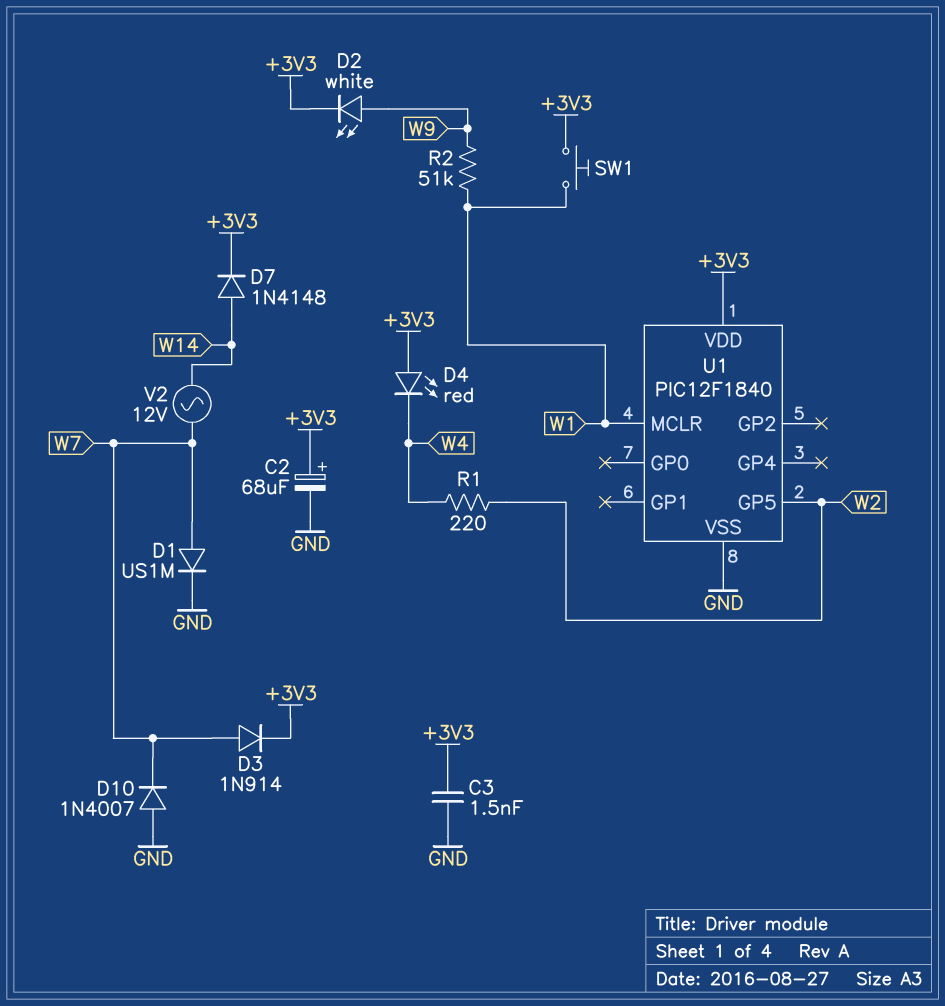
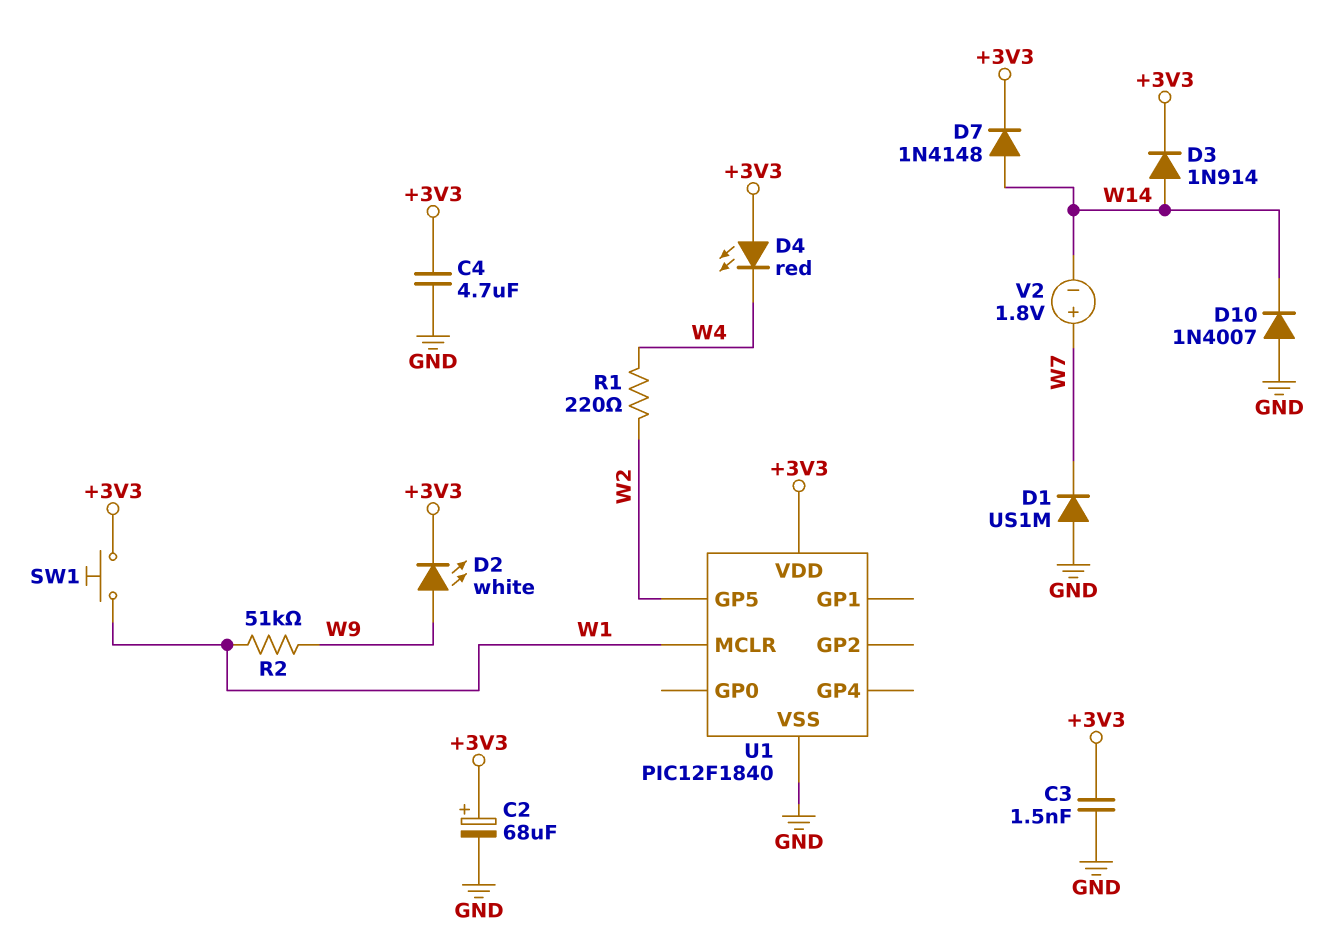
C4: none -> 4.7uF (+3V3, GND)
D1: diode US1M (A W7, K GND) -> diode US1M (A GND, K W7)
D3: diode 1N914 (A W7, K +3V3) -> diode 1N914 (A W14, K +3V3)
D10: diode 1N4007 (A GND, K W7) -> diode 1N4007 (A GND, K W14)
V2: AC 12V (W7, W14) -> 1.8V (plus W7, minus W14)

